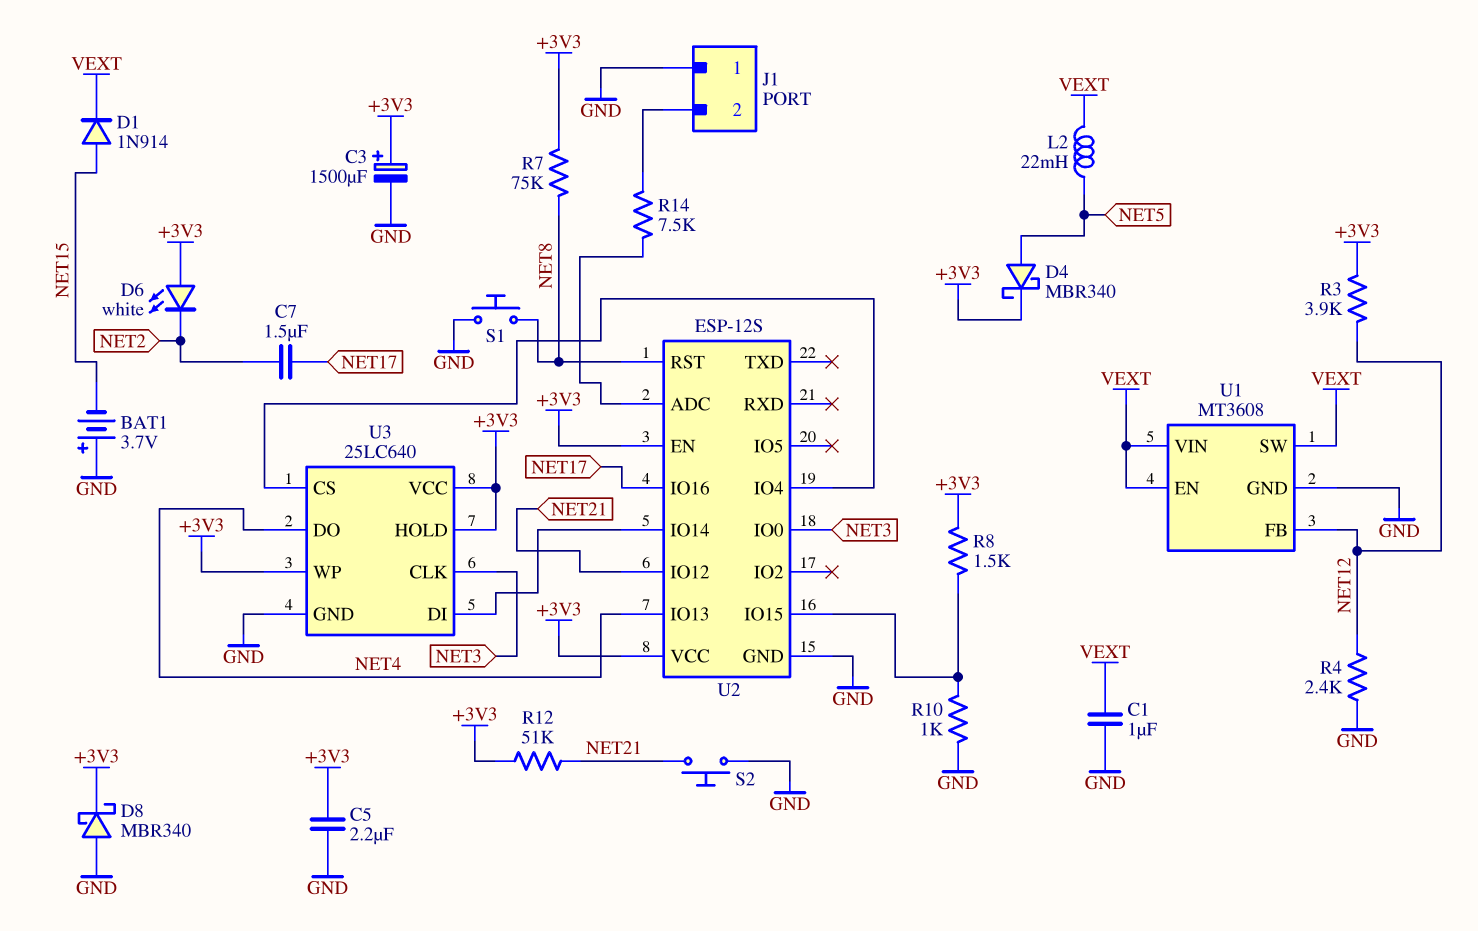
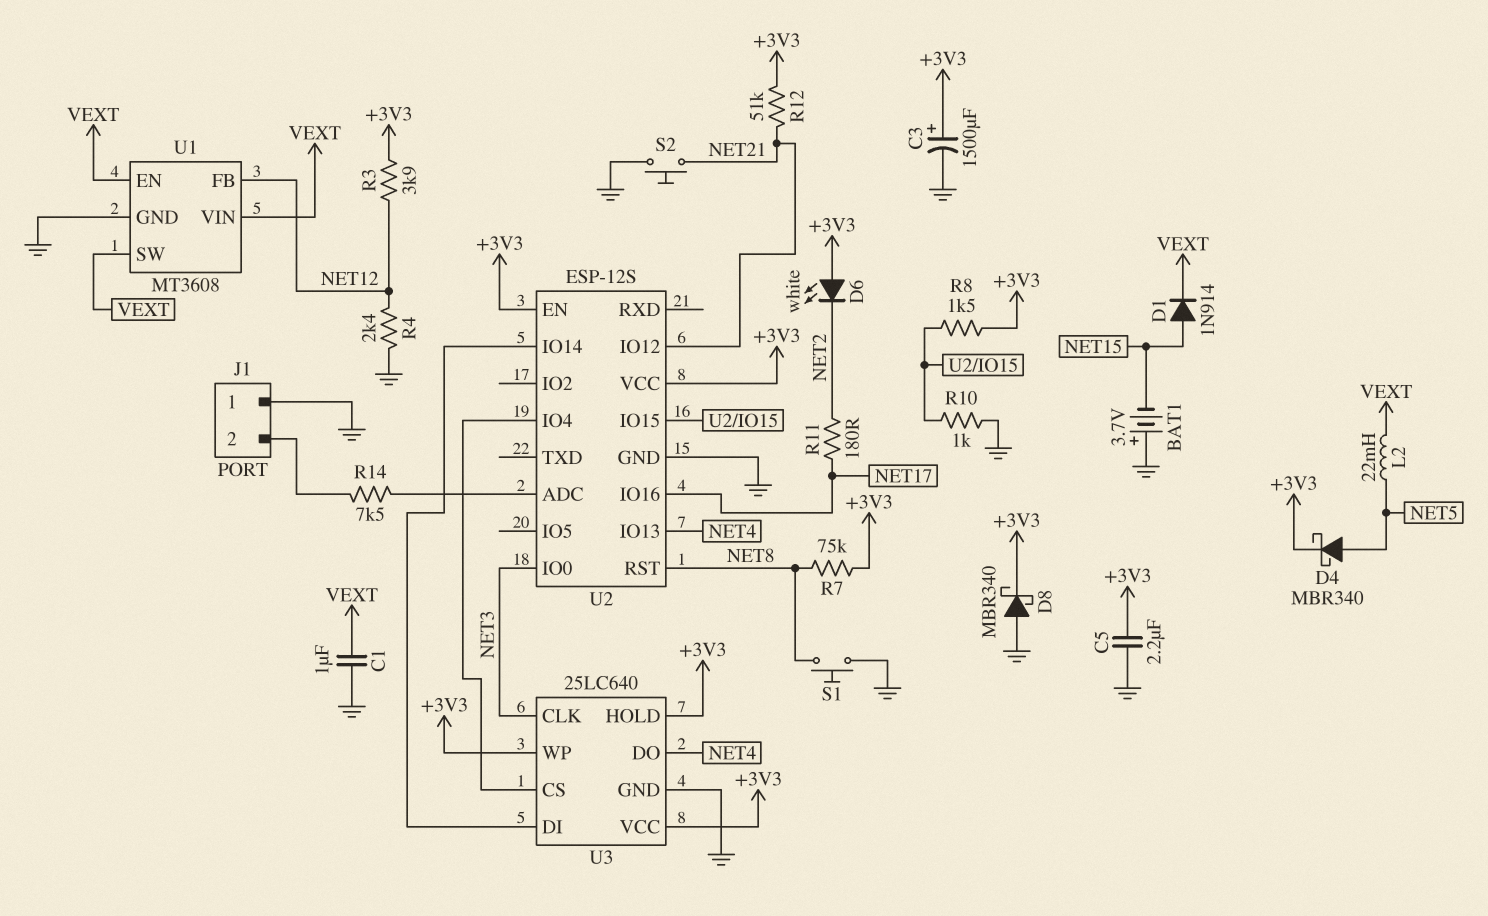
C7: 1.5uF (NET2, NET17) -> none
R11: none -> 180 (NET2, NET17)

